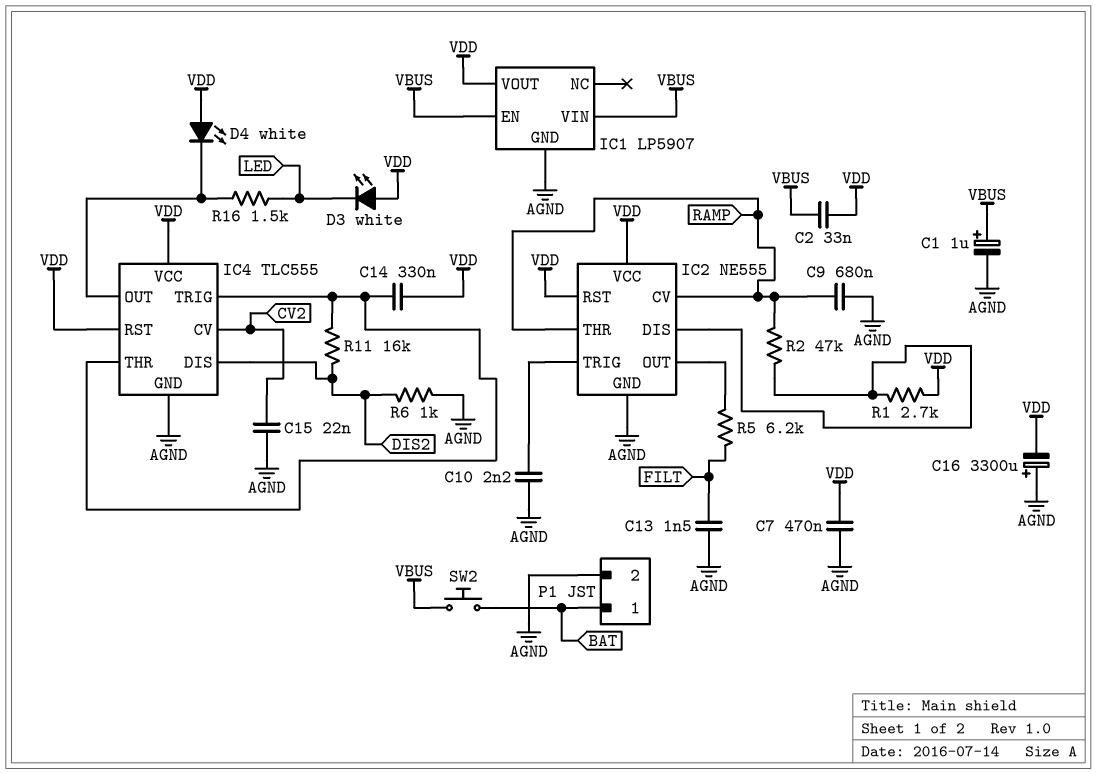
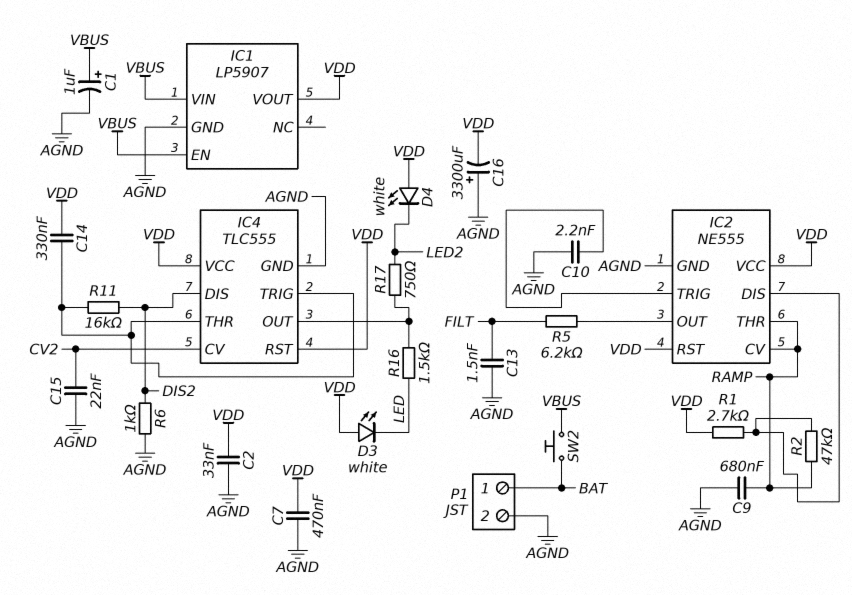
C2: 33nF (VBUS, VDD) -> 33nF (AGND, VDD)
D4: LED white (A VDD, K IC4/OUT) -> LED white (A VDD, K LED2)
R17: none -> 750 (IC4/OUT, LED2)

